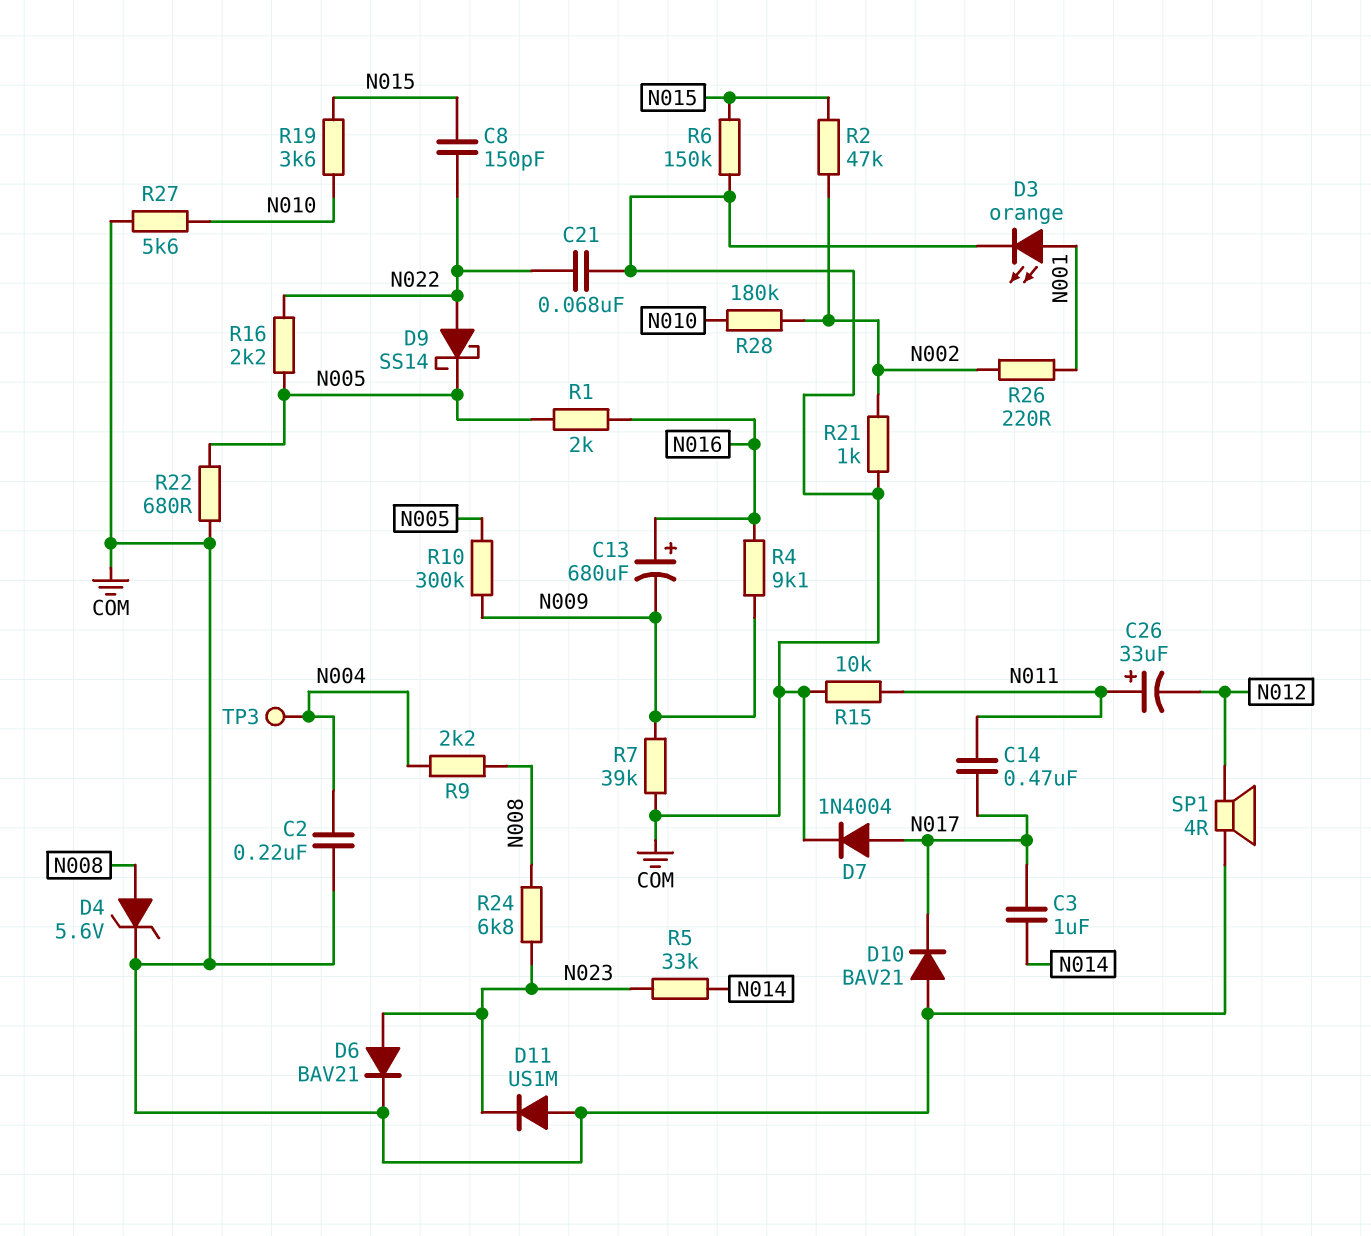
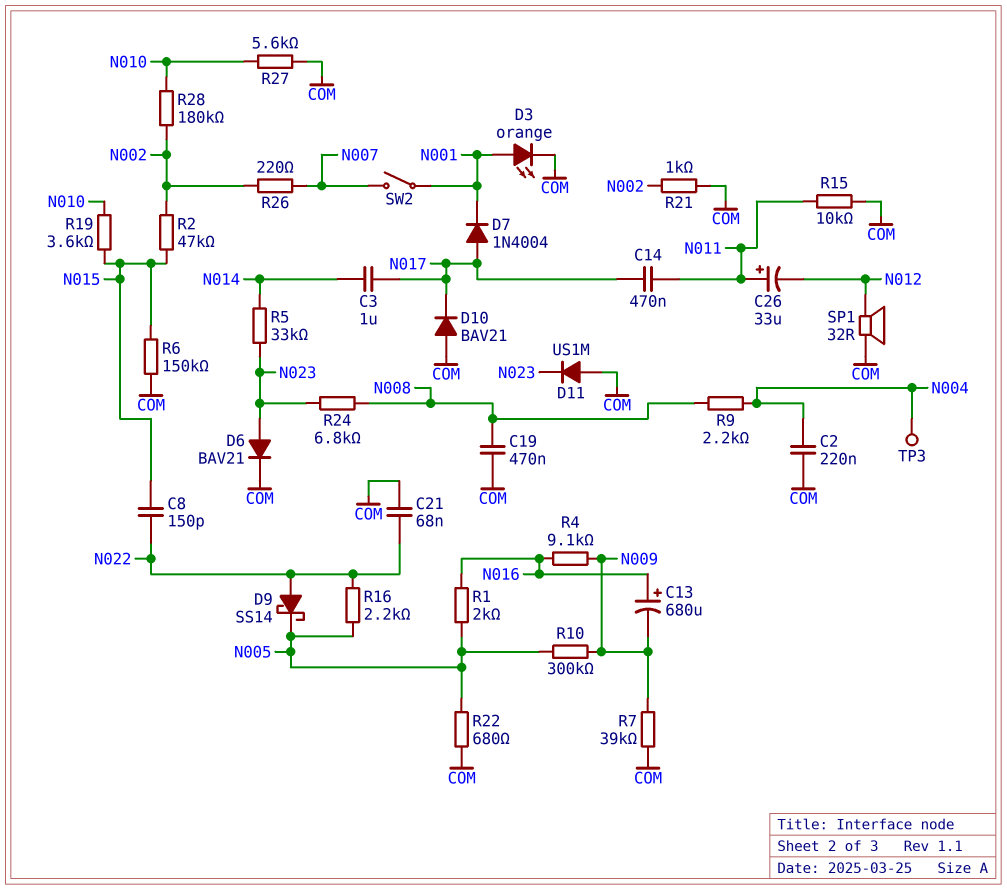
C19: none -> 470nF (COM, N008)
D4: zener 5.6V (A N008, K COM) -> none
D7: diode 1N4004 (A N017, K COM) -> diode 1N4004 (A N017, K N001)
R26: 220 (N001, N002) -> 220 (N002, N007)
SP1: speaker 4R (COM, N012) -> speaker 32R (COM, N012)
SW2: none -> switch (N001, N007)

